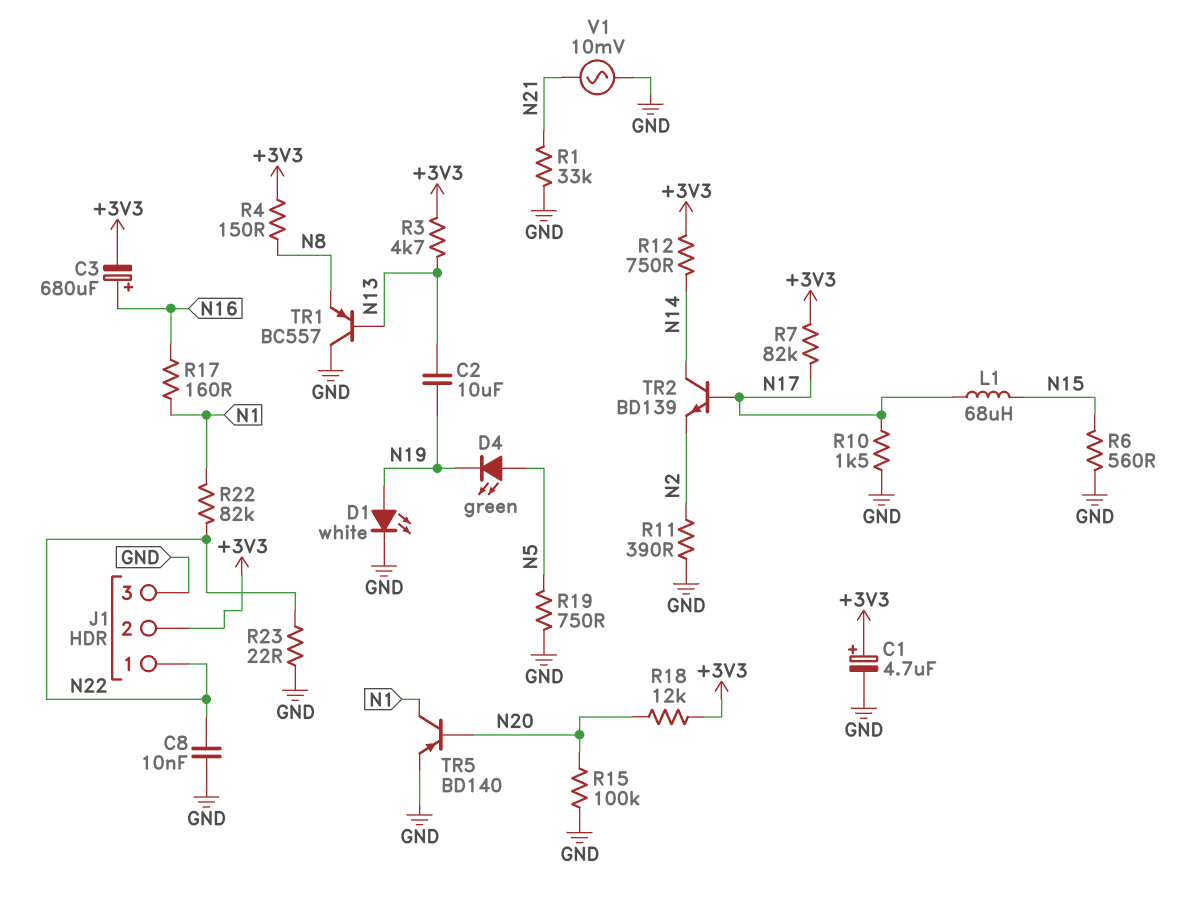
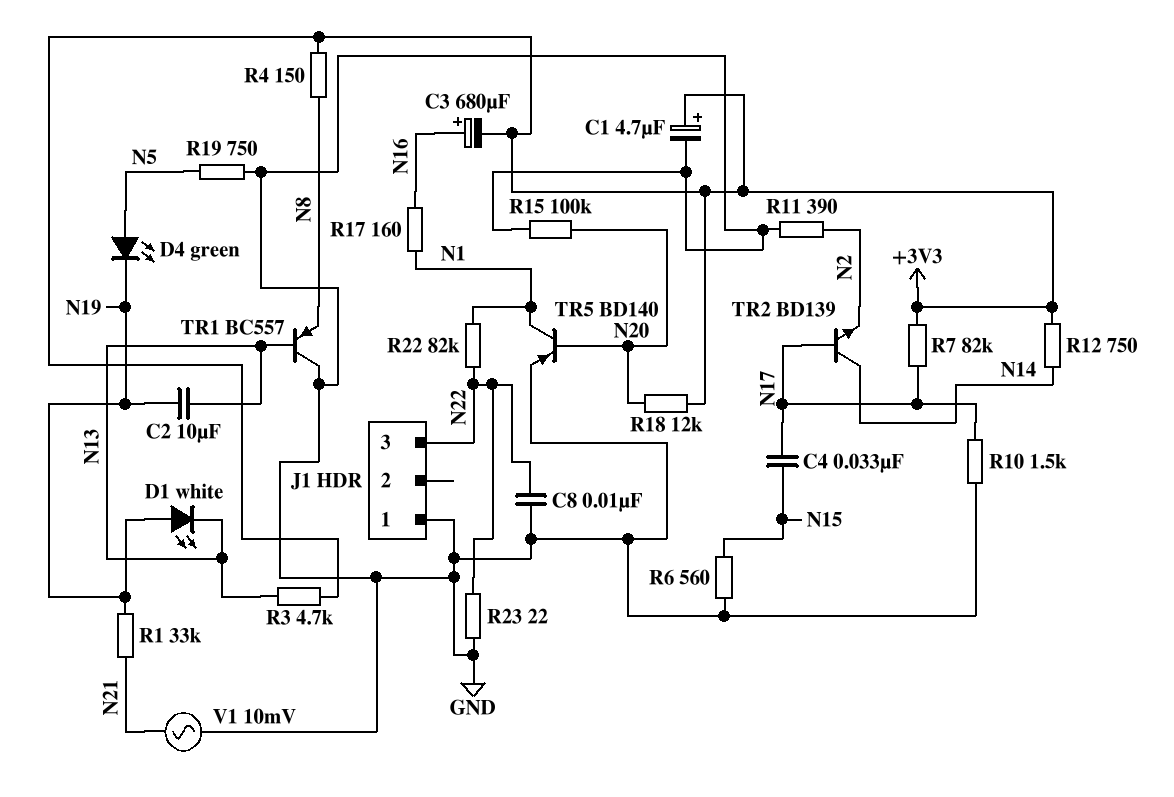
C4: none -> 33nF (N15, N17)
D1: LED white (A N19, K GND) -> LED white (A N19, K N13)
J1 pin 1: N22 -> GND
J1 pin 2: +3V3 -> none
J1 pin 3: GND -> N22
L1: 68uH (N15, N17) -> none
R1: 33k (GND, N21) -> 33k (N19, N21)

